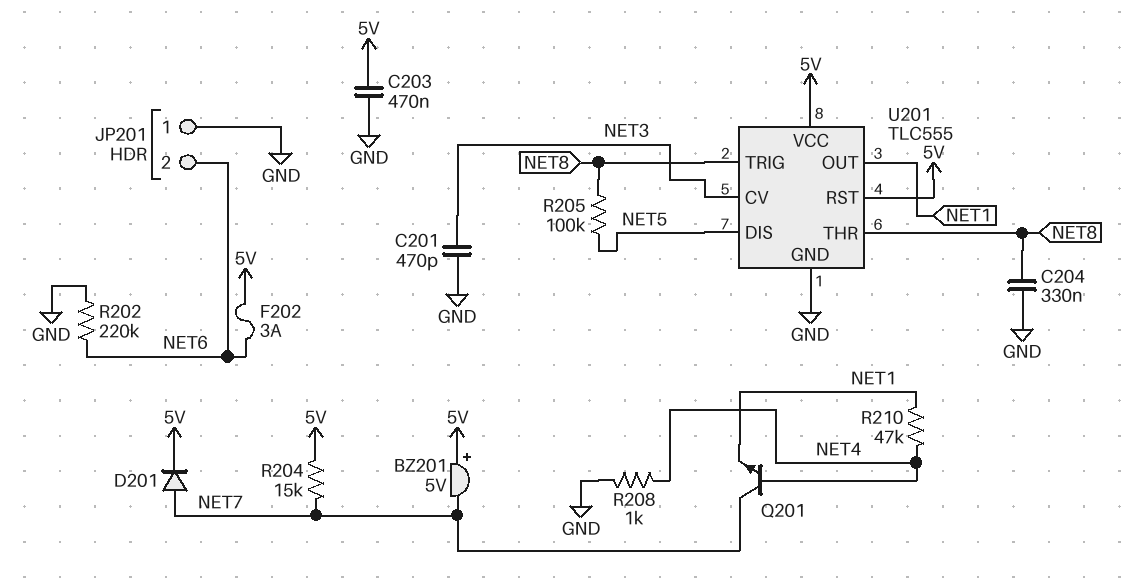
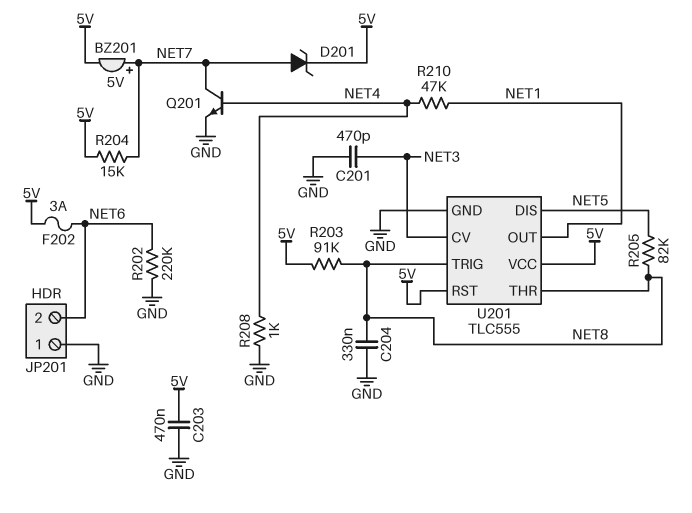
BZ201: buzzer 5V (plus 5V, minus NET7) -> buzzer 5V (plus NET7, minus 5V)
D201: diode (A NET7, K 5V) -> zener (A NET7, K 5V)
Q201: NPN (B NET4, C NET7, E NET1) -> NPN (B NET4, C NET7, E GND)
R203: none -> 91k (5V, NET8)
R205: 100k (NET5, NET8) -> 82k (NET5, NET8)

